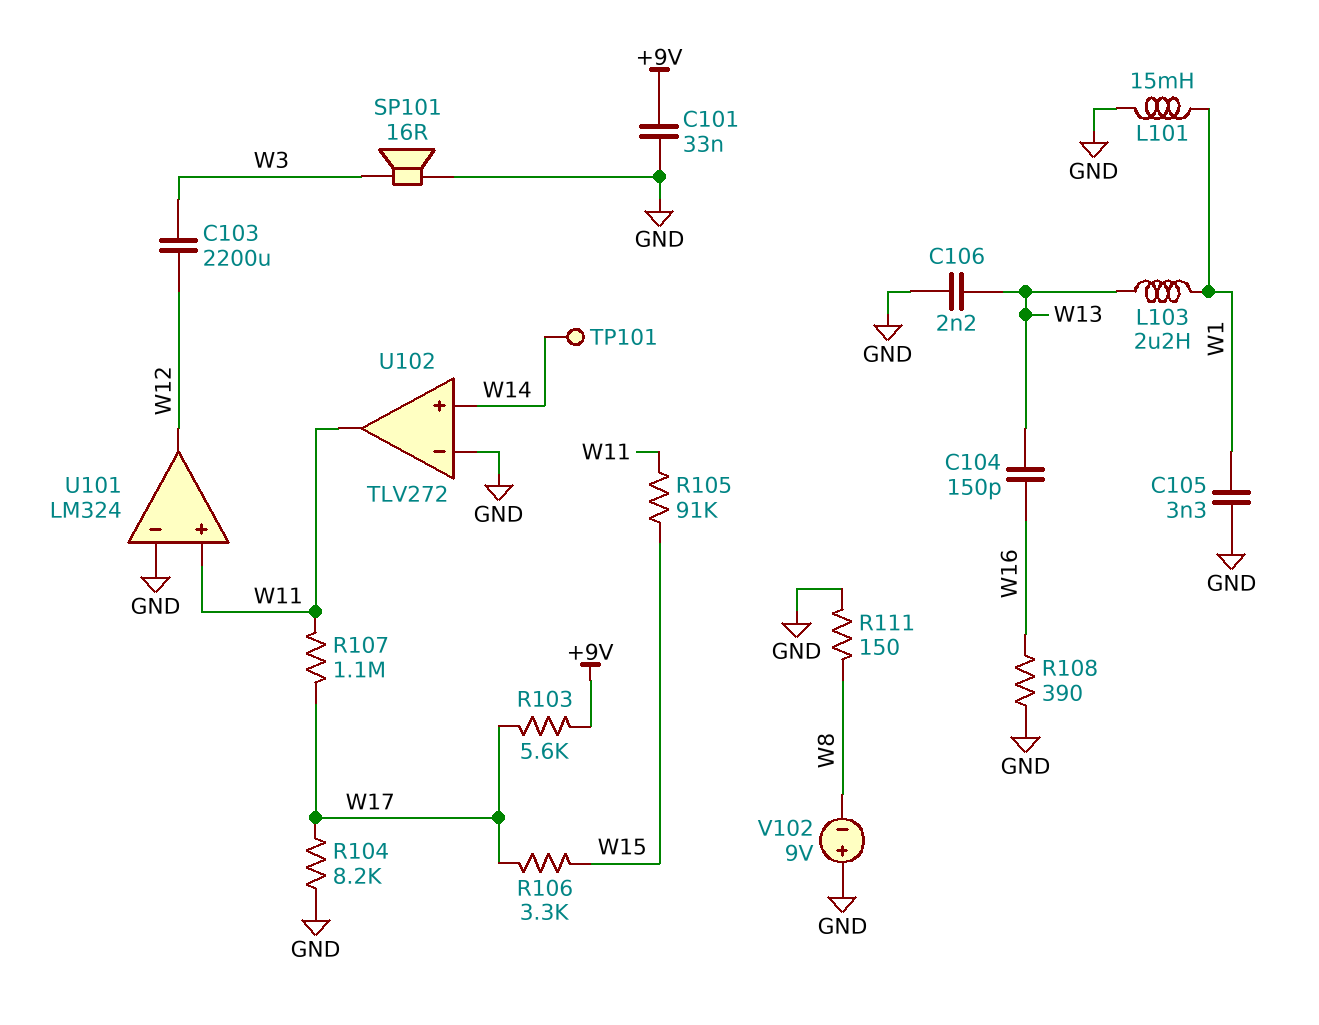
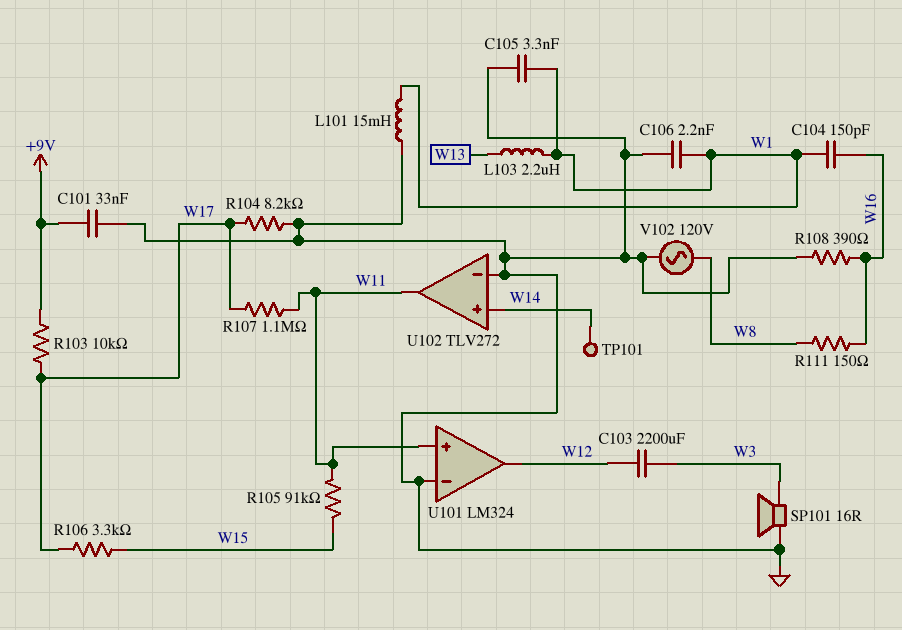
C104: 150pF (W13, W16) -> 150pF (W1, W16)
C106: 2.2nF (GND, W13) -> 2.2nF (GND, W1)
R103: 5.6k (+9V, W17) -> 10k (+9V, W17)
R111: 150 (GND, W8) -> 150 (W8, W16)
V102: 9V (plus GND, minus W8) -> AC 120V (GND, W8)

